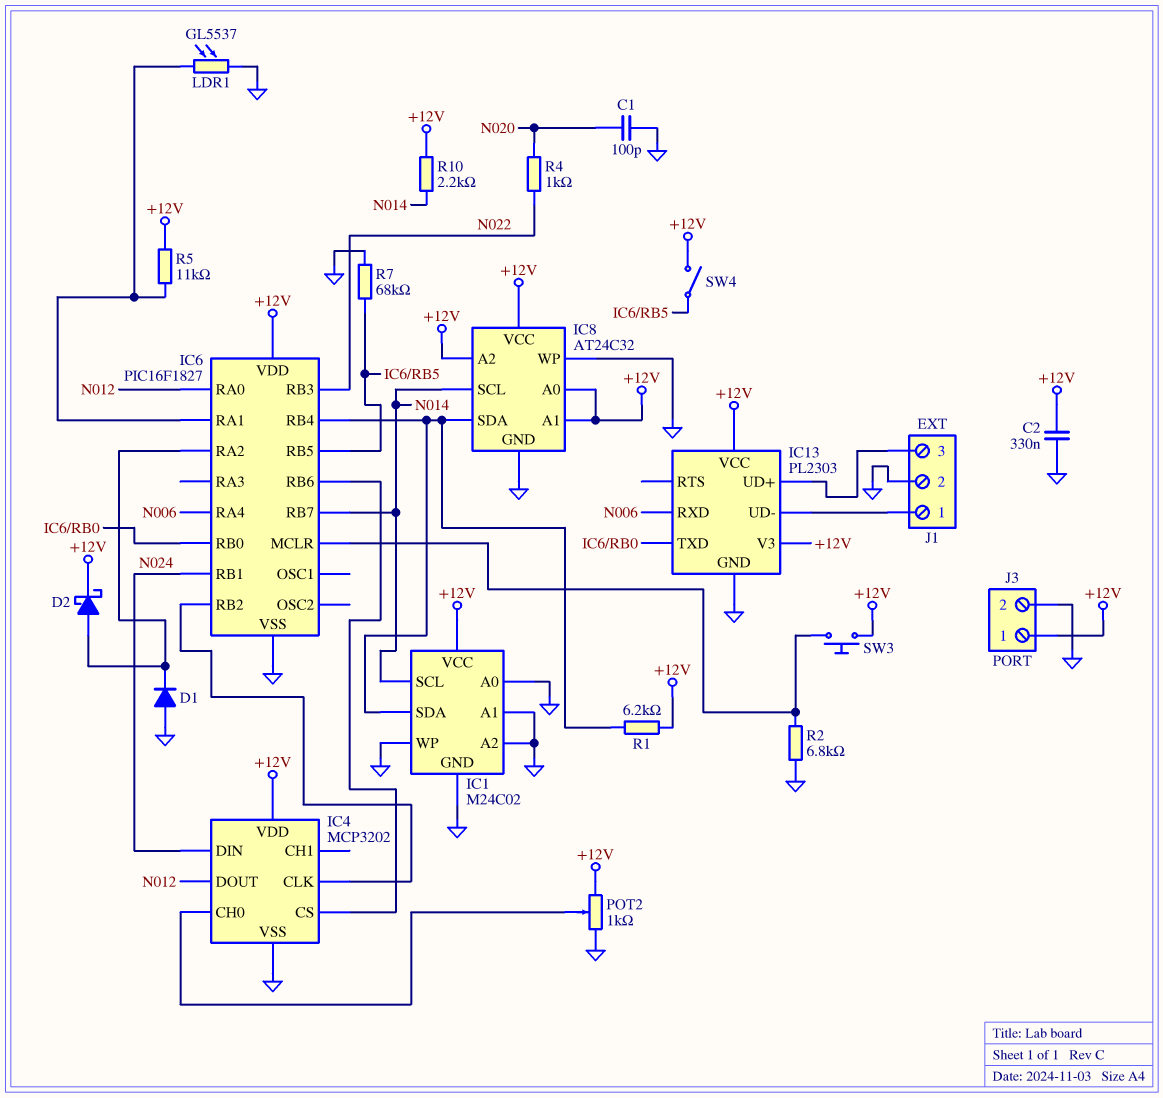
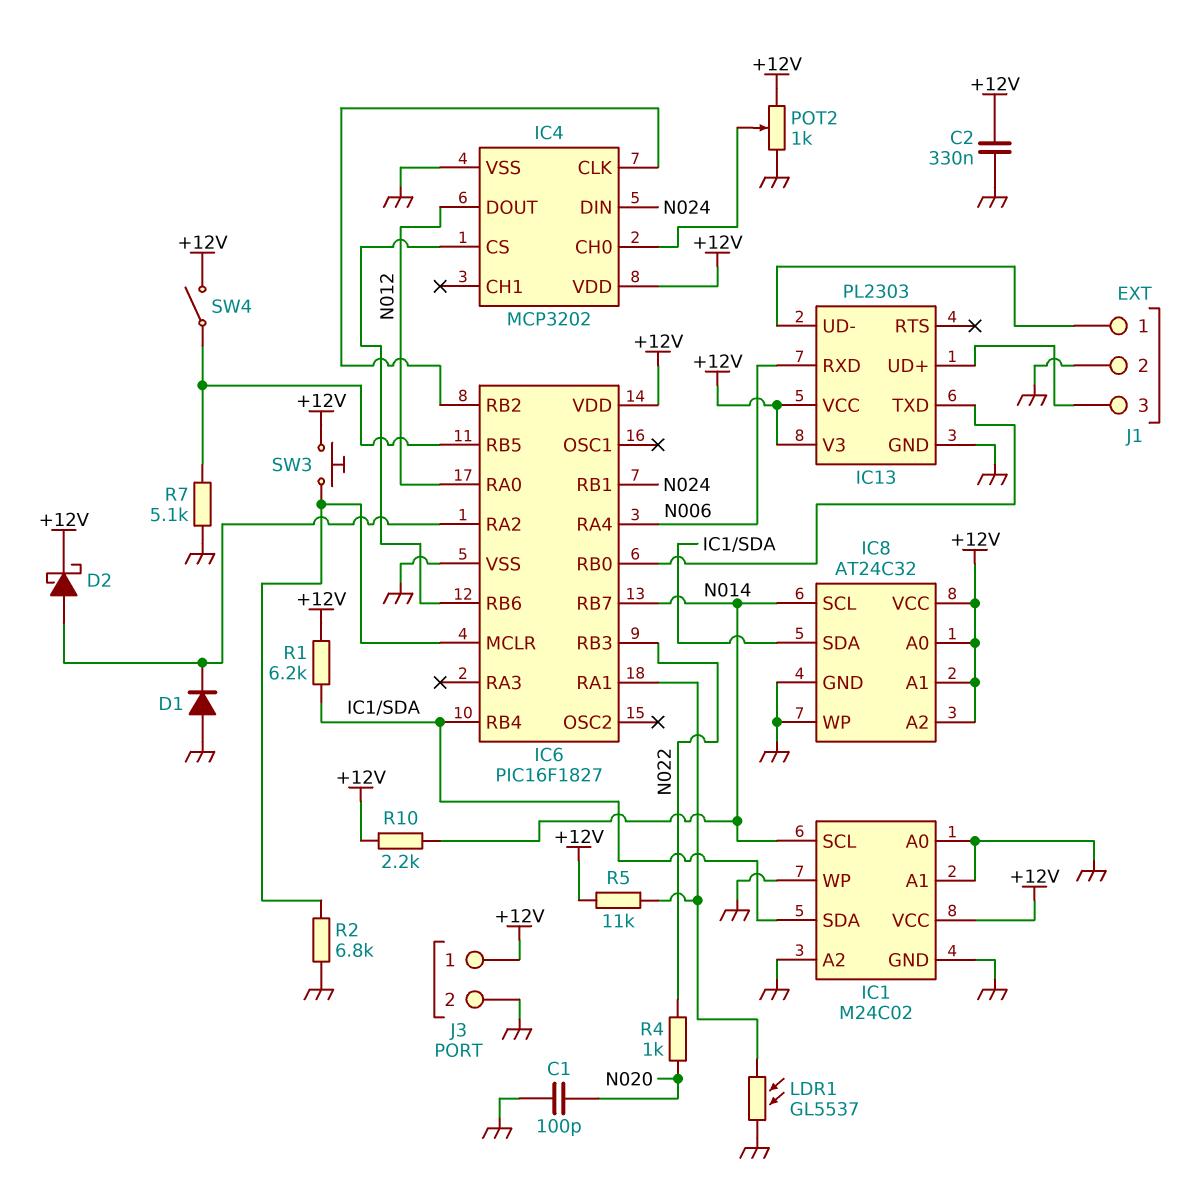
R7: 68k (GND, IC6/RB5) -> 5.1k (GND, IC6/RB5)

